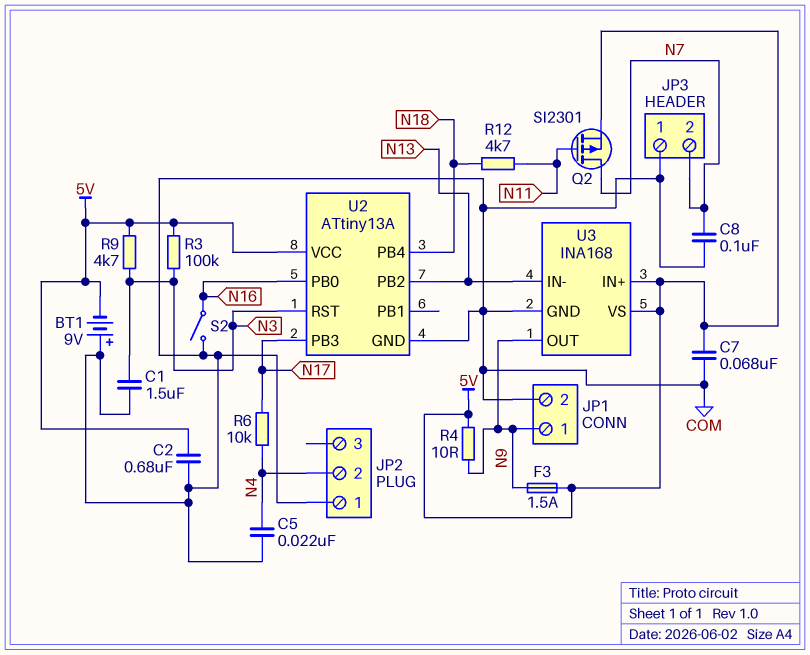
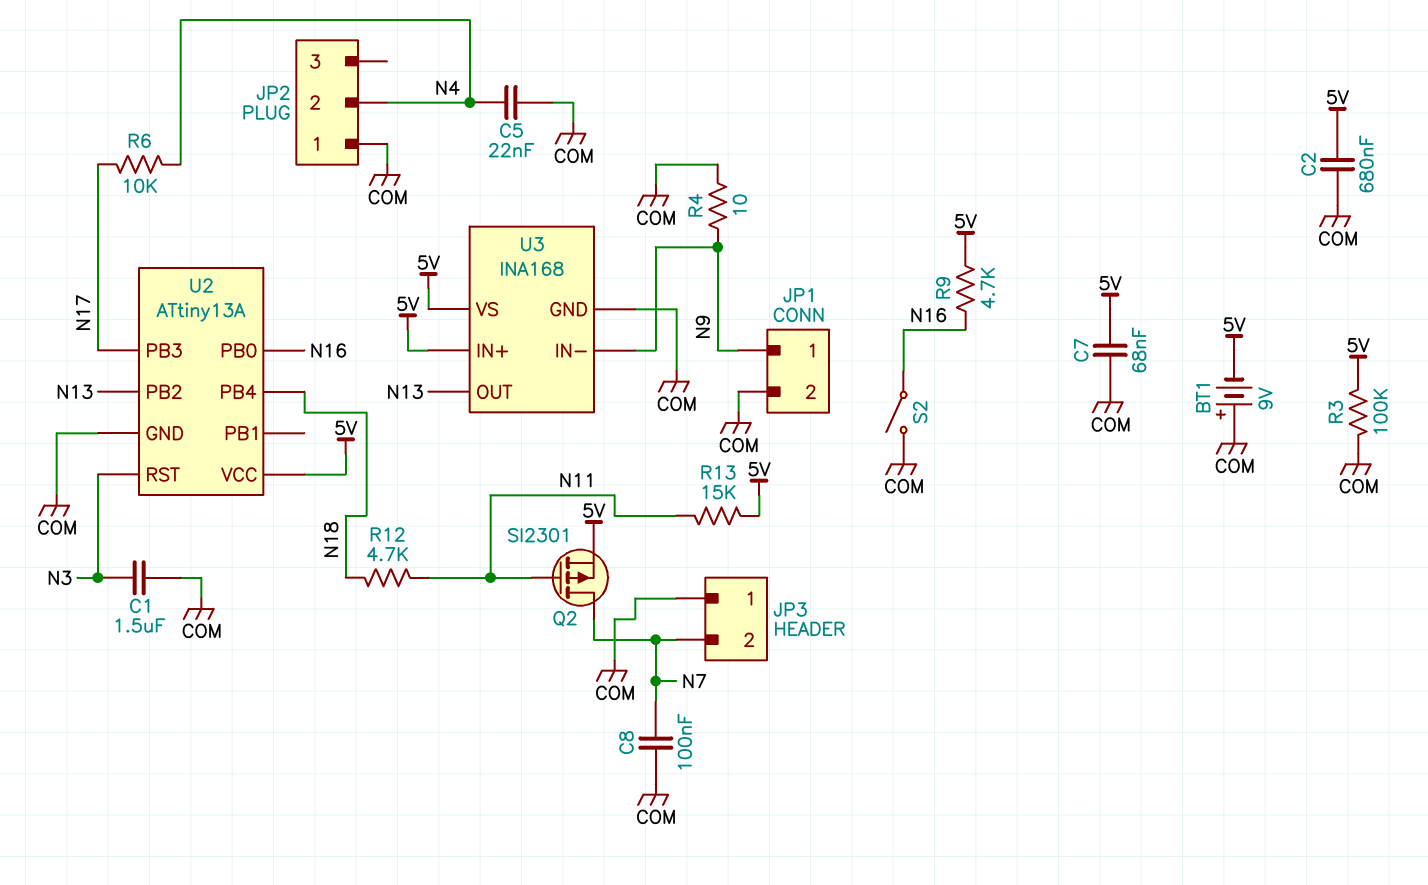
F3: 1.5A (5V, N9) -> none
R3: 100k (5V, N3) -> 100k (5V, COM)
R4: 10 (5V, N9) -> 10 (COM, N9)
R9: 4.7k (5V, N3) -> 4.7k (5V, N16)
R13: none -> 15k (5V, N11)
U3 pin IN-: N13 -> N9
U3 pin OUT: N9 -> N13

